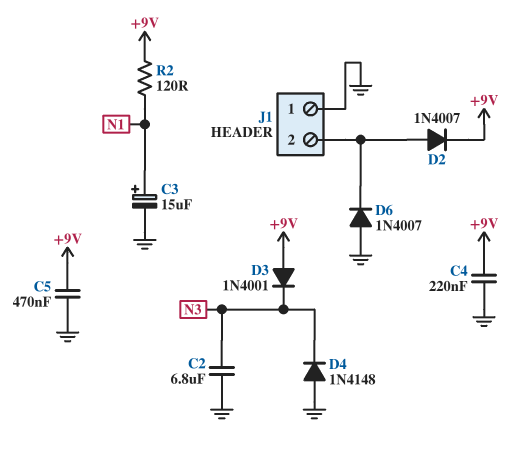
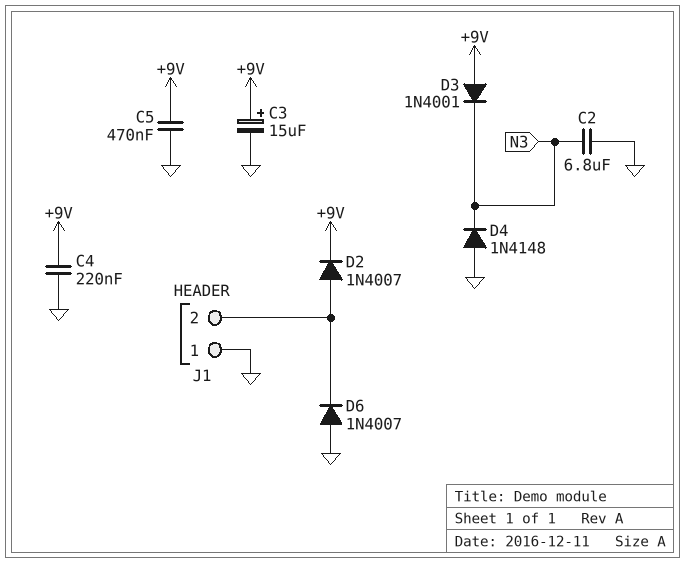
C3: 15uF (plus N1, minus GND) -> 15uF (plus +9V, minus GND)
R2: 120 (+9V, N1) -> none

